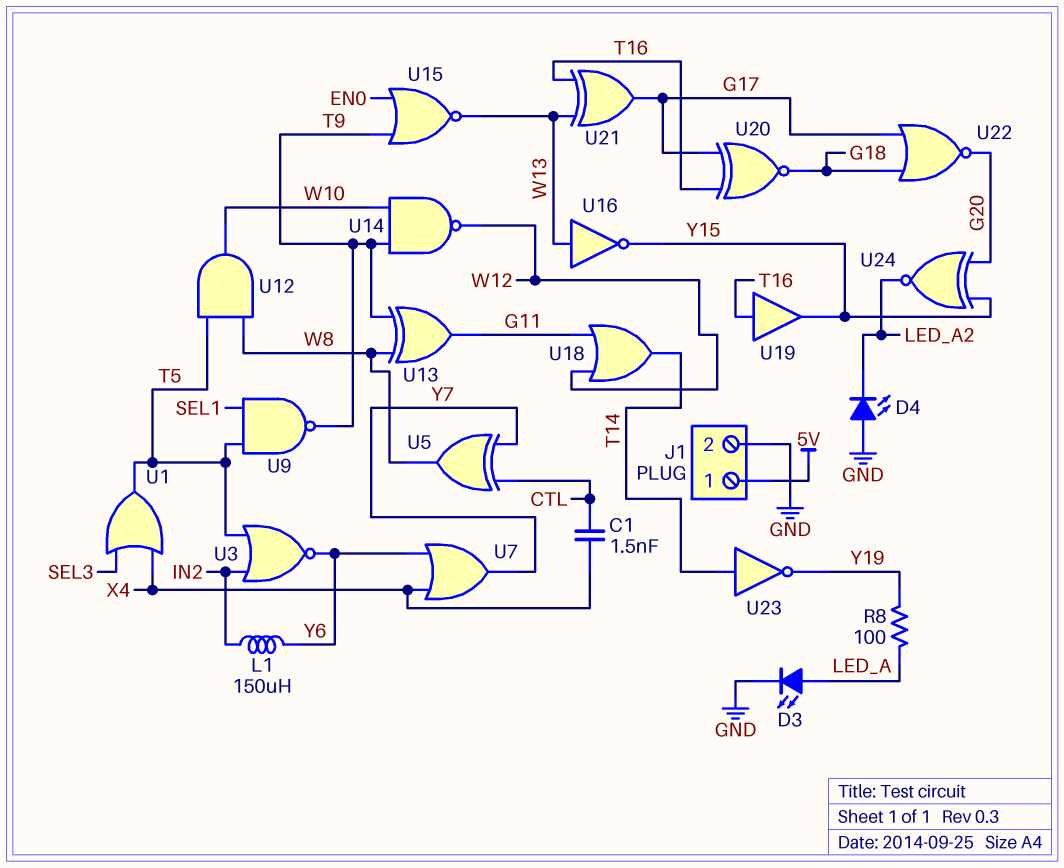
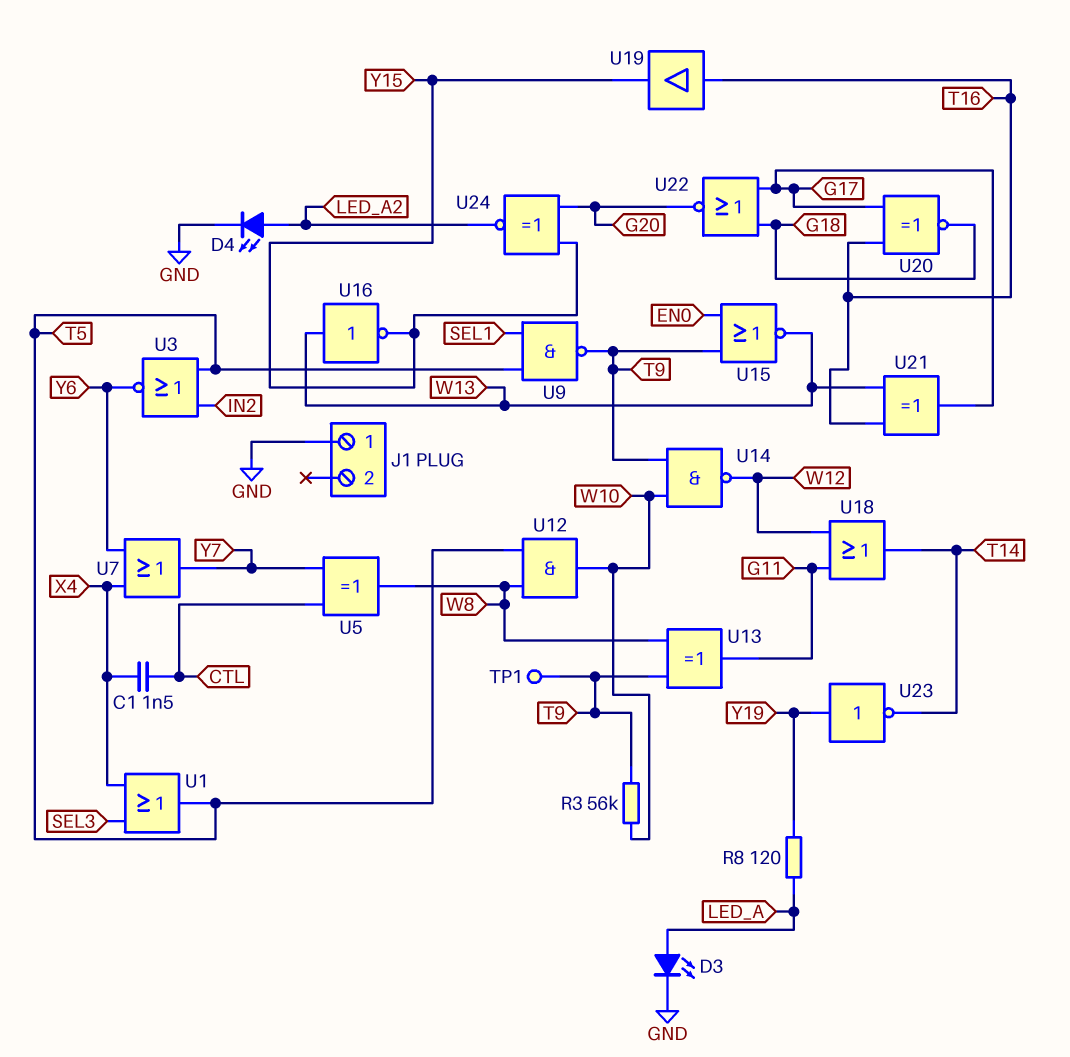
D4: LED (A GND, K LED_A2) -> LED (A LED_A2, K GND)
J1 pin 1: 5V -> GND
J1 pin 2: GND -> none
L1: 150uH (IN2, Y6) -> none
R3: none -> 56k (T9, W10)
R8: 100 (LED_A, Y19) -> 120 (LED_A, Y19)
TP1: none -> test point (T9)
U23: NOT (in T14, out Y19) -> NOT (in Y19, out T14)

